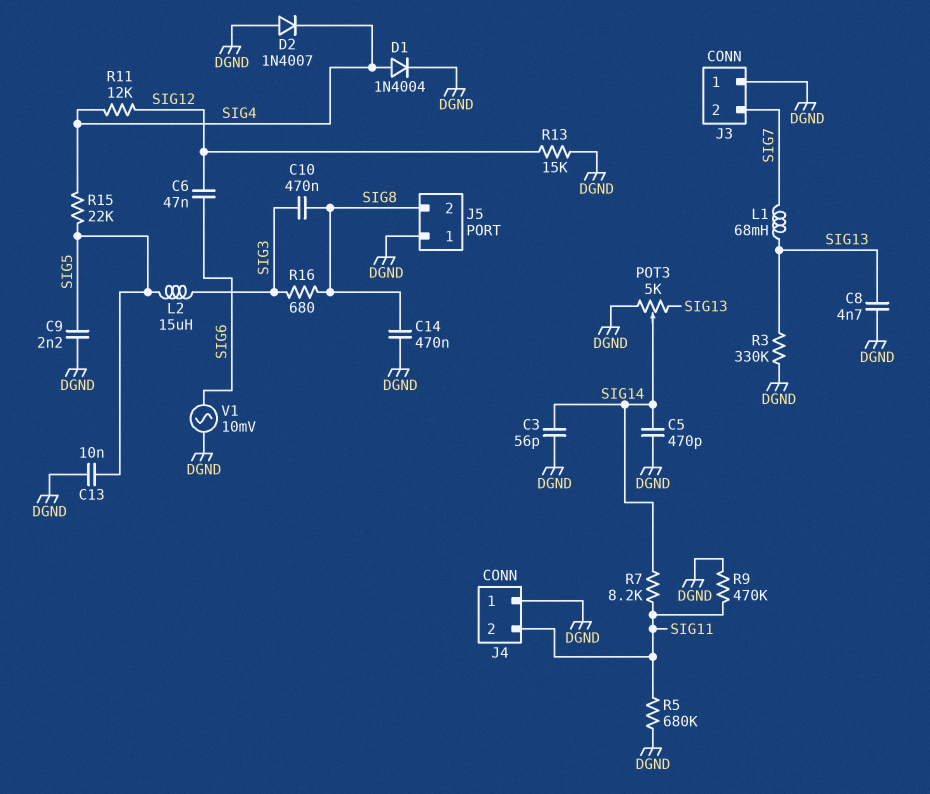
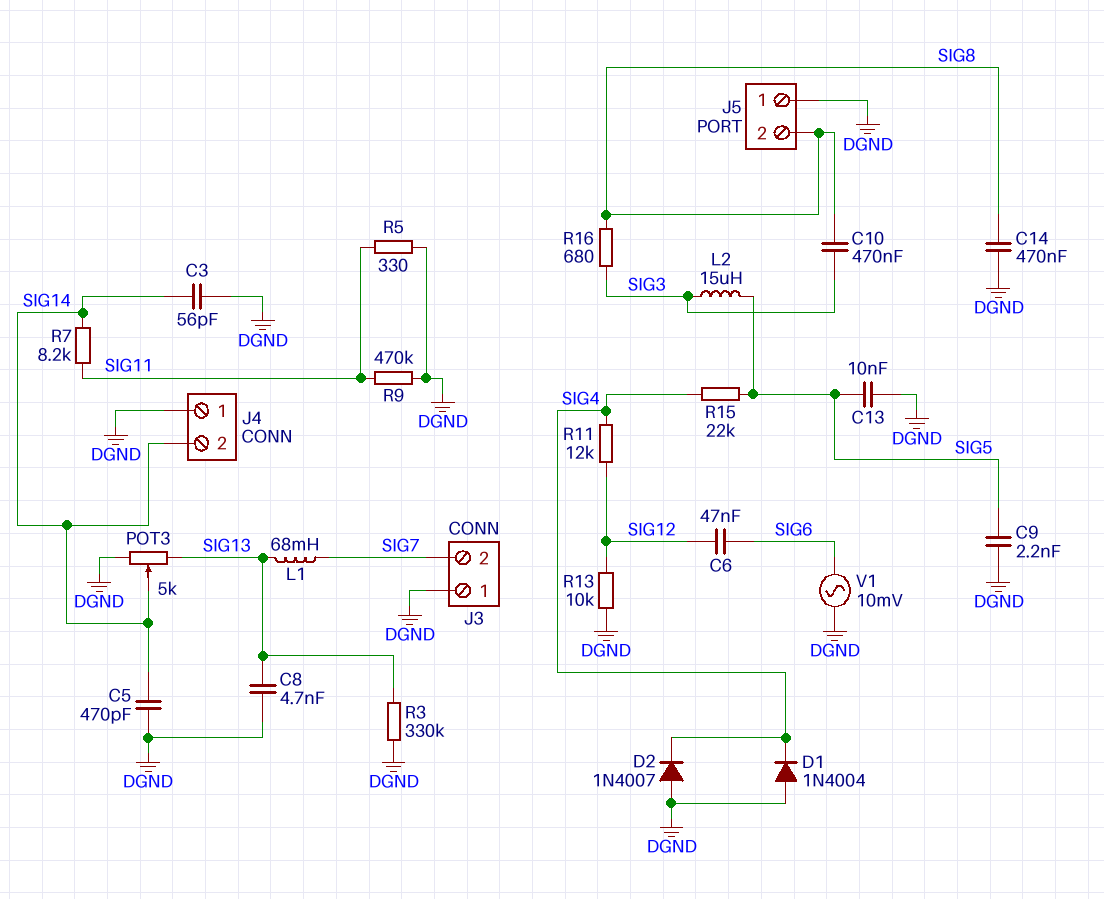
D1: diode 1N4004 (A SIG4, K DGND) -> diode 1N4004 (A DGND, K SIG4)
J4 pin 2: SIG11 -> SIG14
R5: 680k (DGND, SIG11) -> 330 (DGND, SIG11)
R13: 15k (DGND, SIG12) -> 10k (DGND, SIG12)

